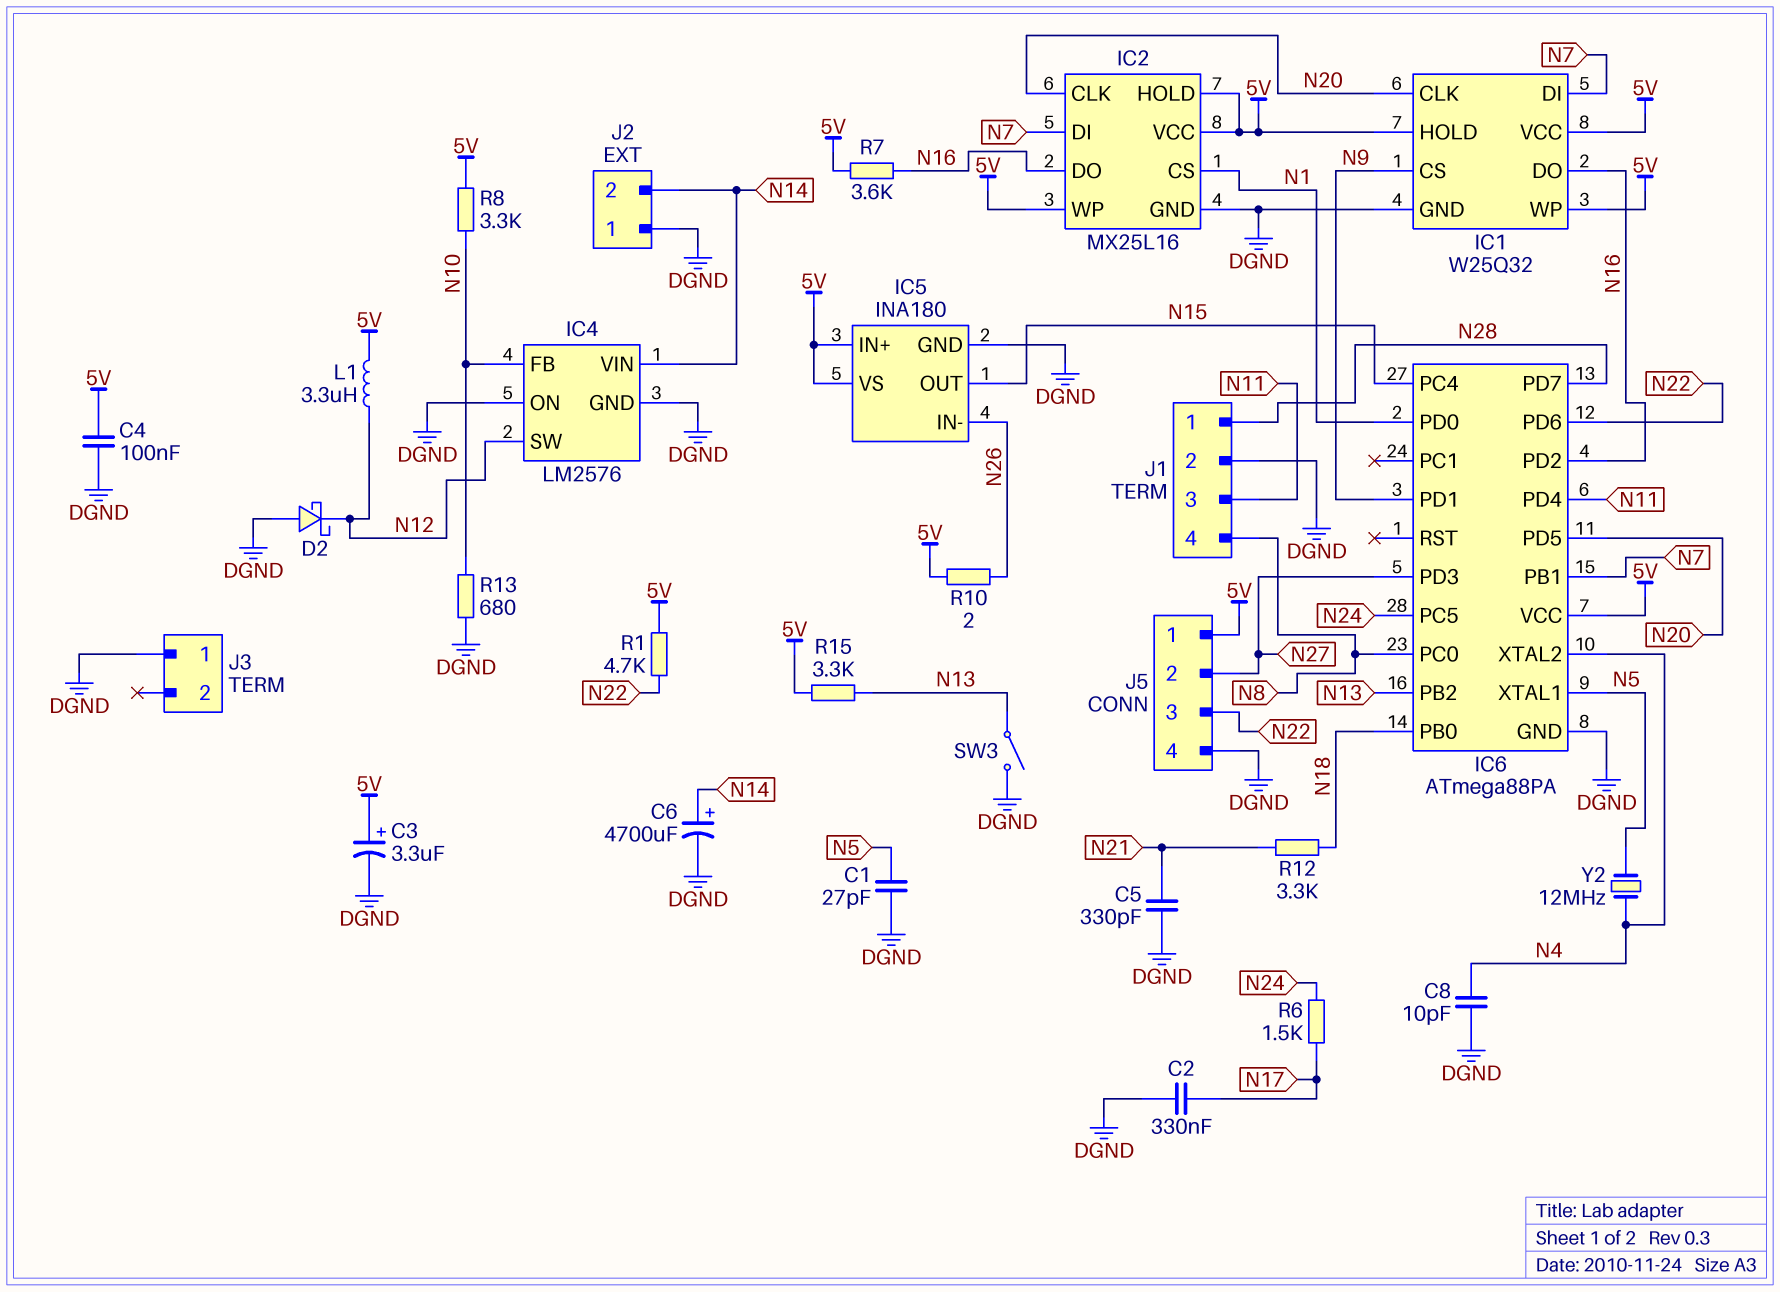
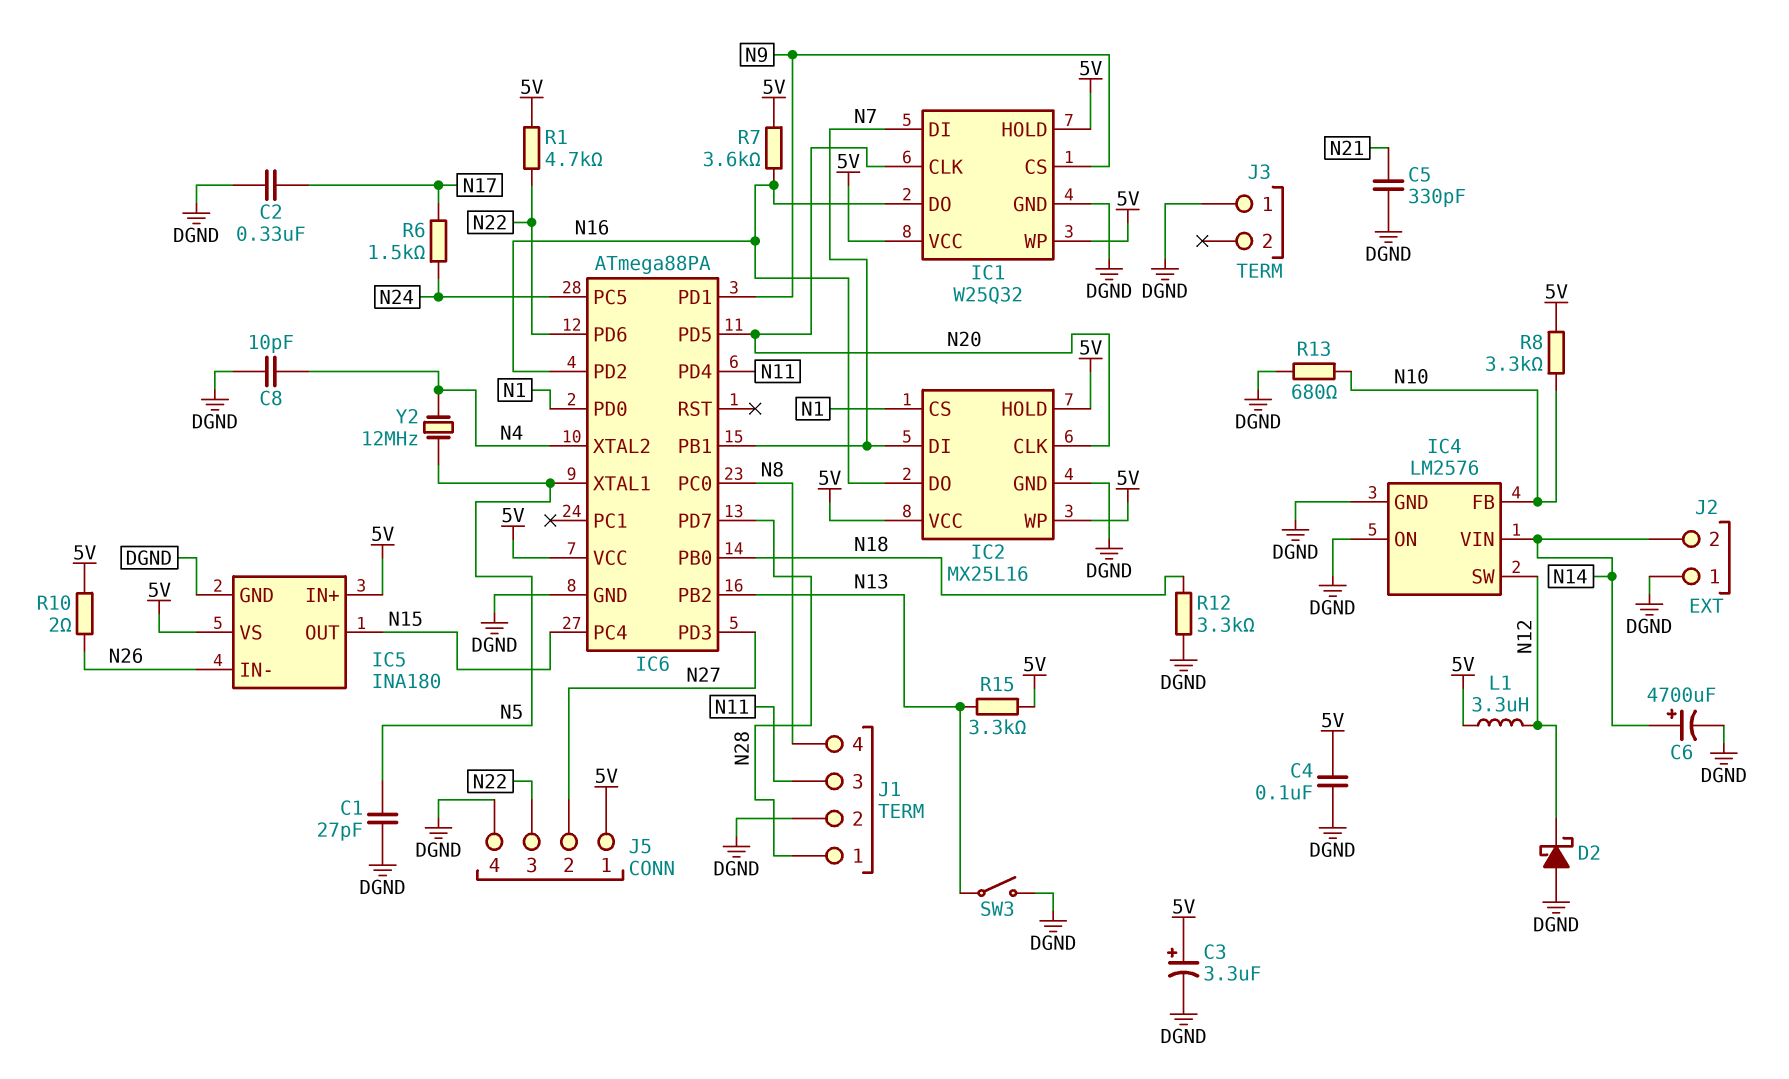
R12: 3.3k (N18, N21) -> 3.3k (DGND, N18)

